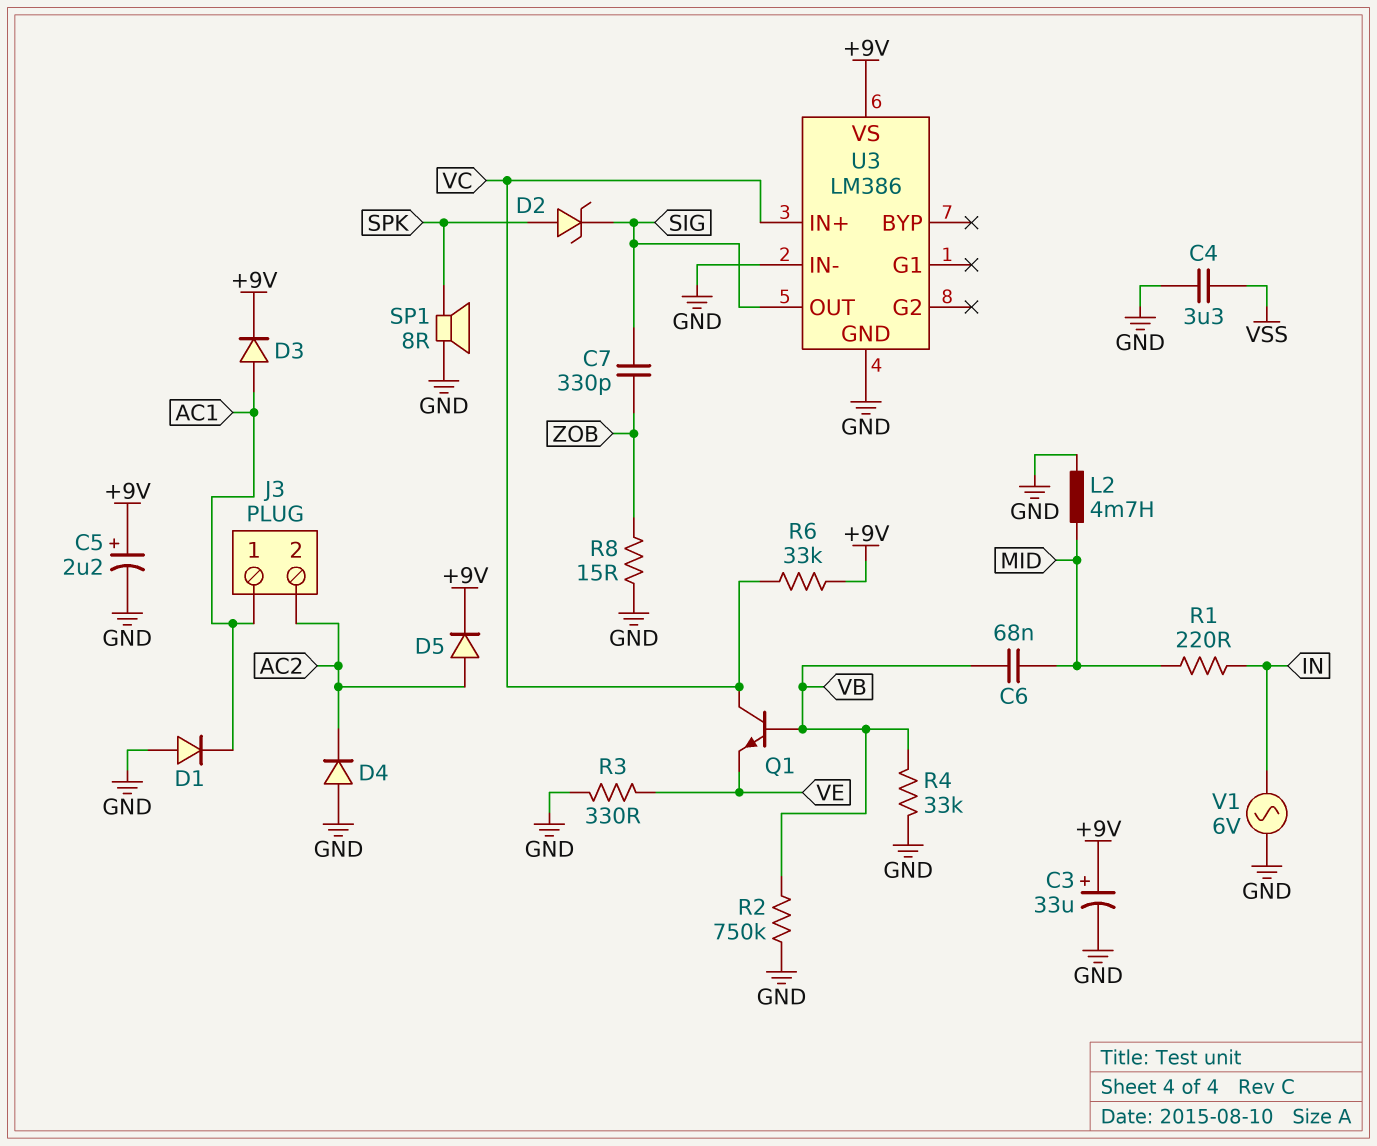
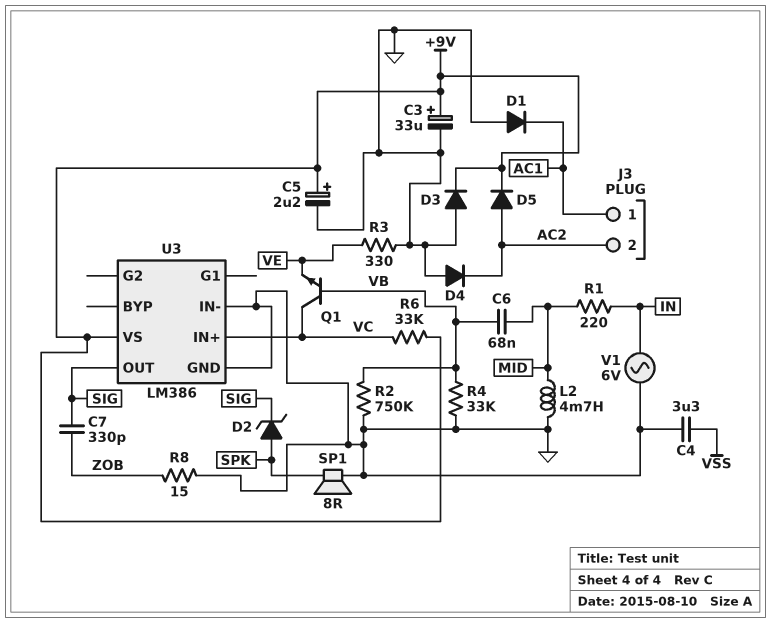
D3: diode (A AC1, K +9V) -> diode (A GND, K +9V)

